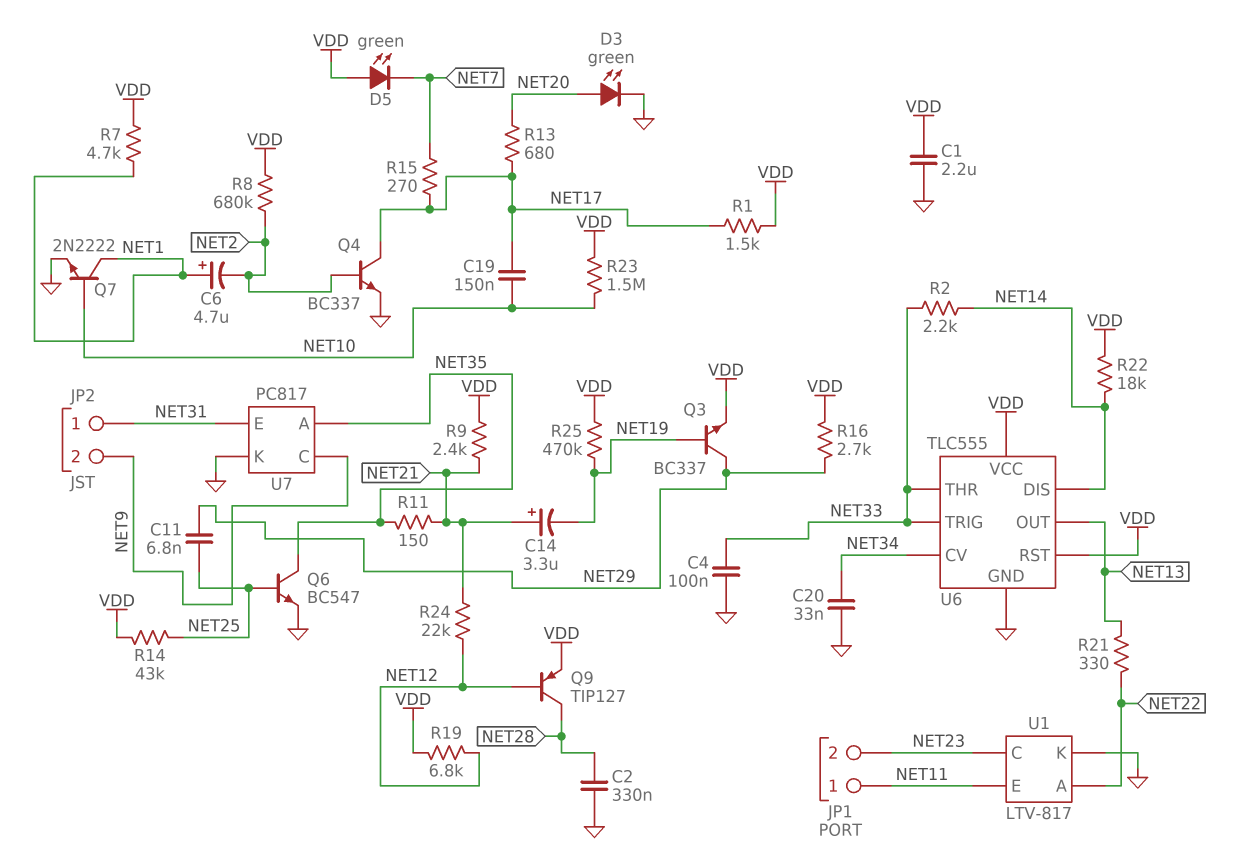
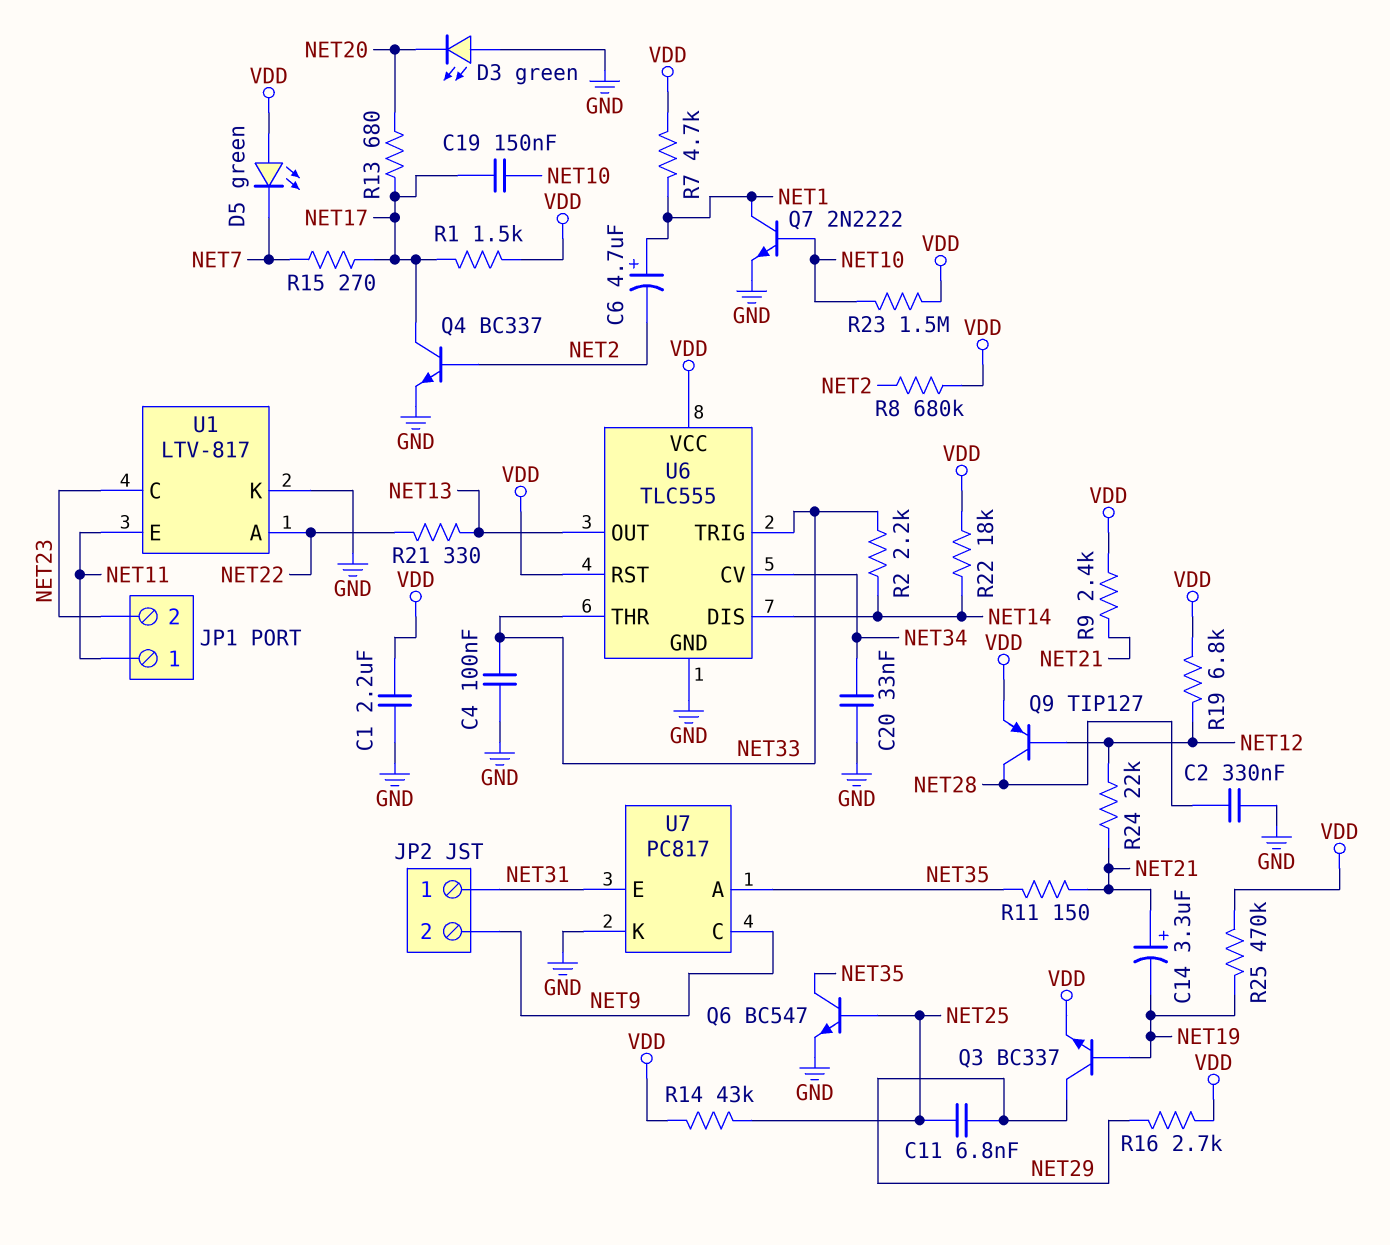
D3: LED green (A NET20, K GND) -> LED green (A GND, K NET20)

